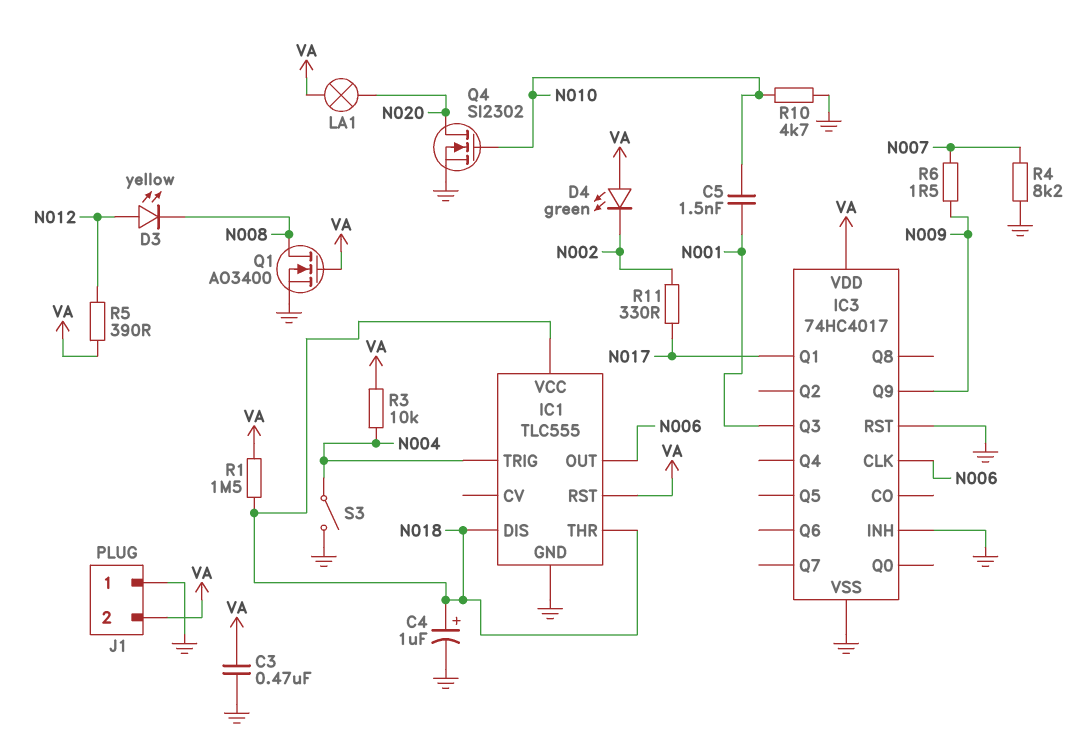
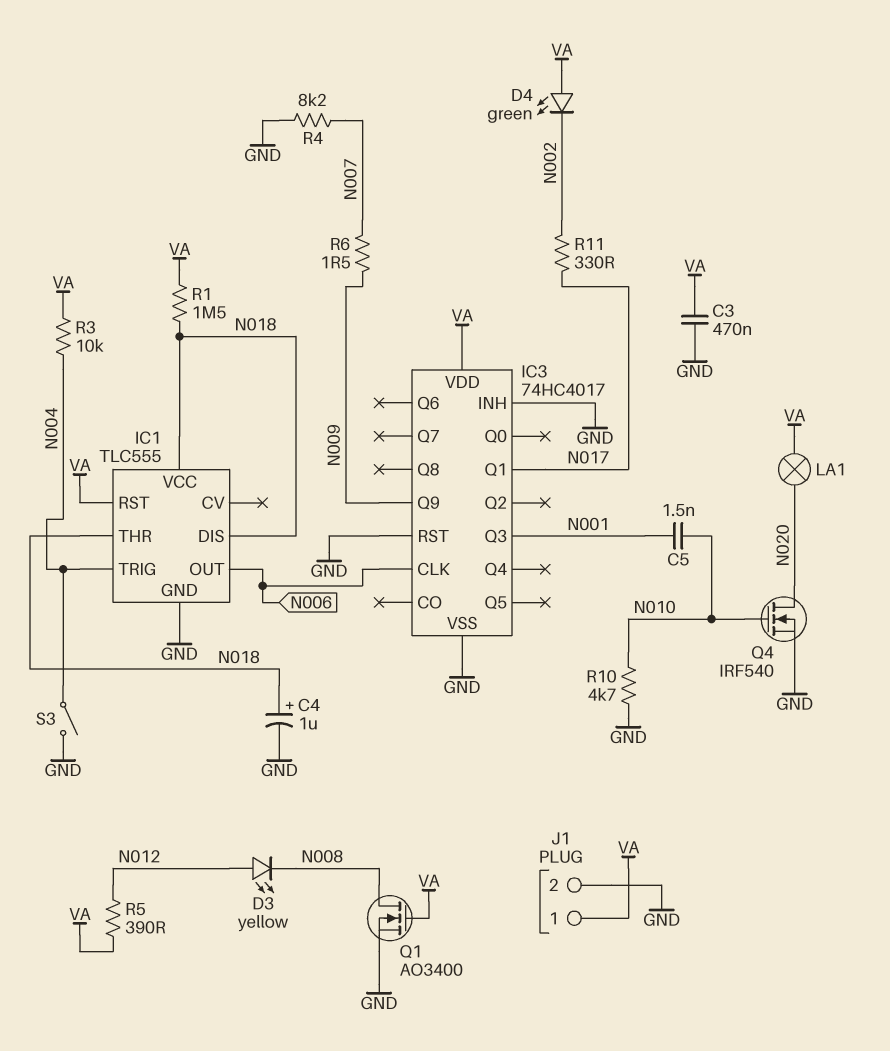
J1 pin 1: GND -> VA
J1 pin 2: VA -> GND
Q4: NMOS SI2302 (G N010, D N020, S GND) -> NMOS IRF540 (G N010, D N020, S GND)

